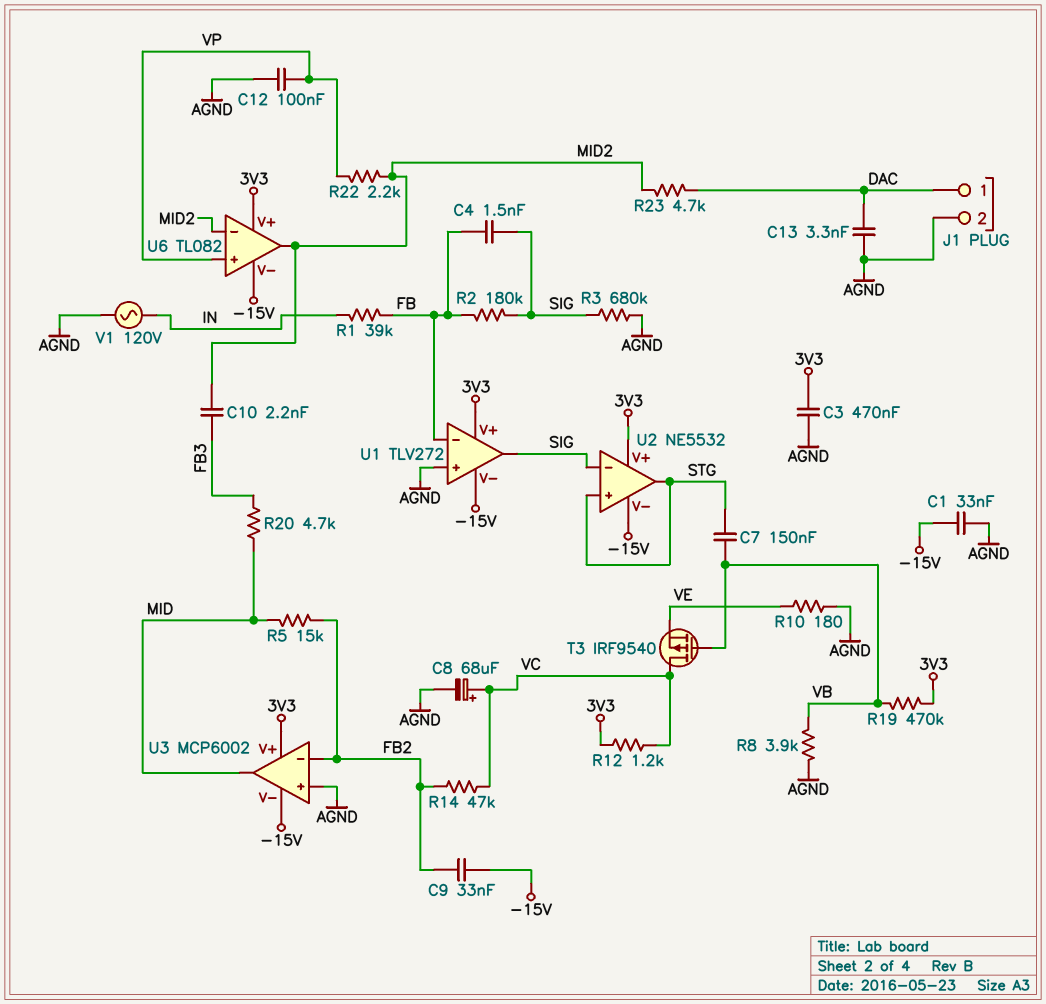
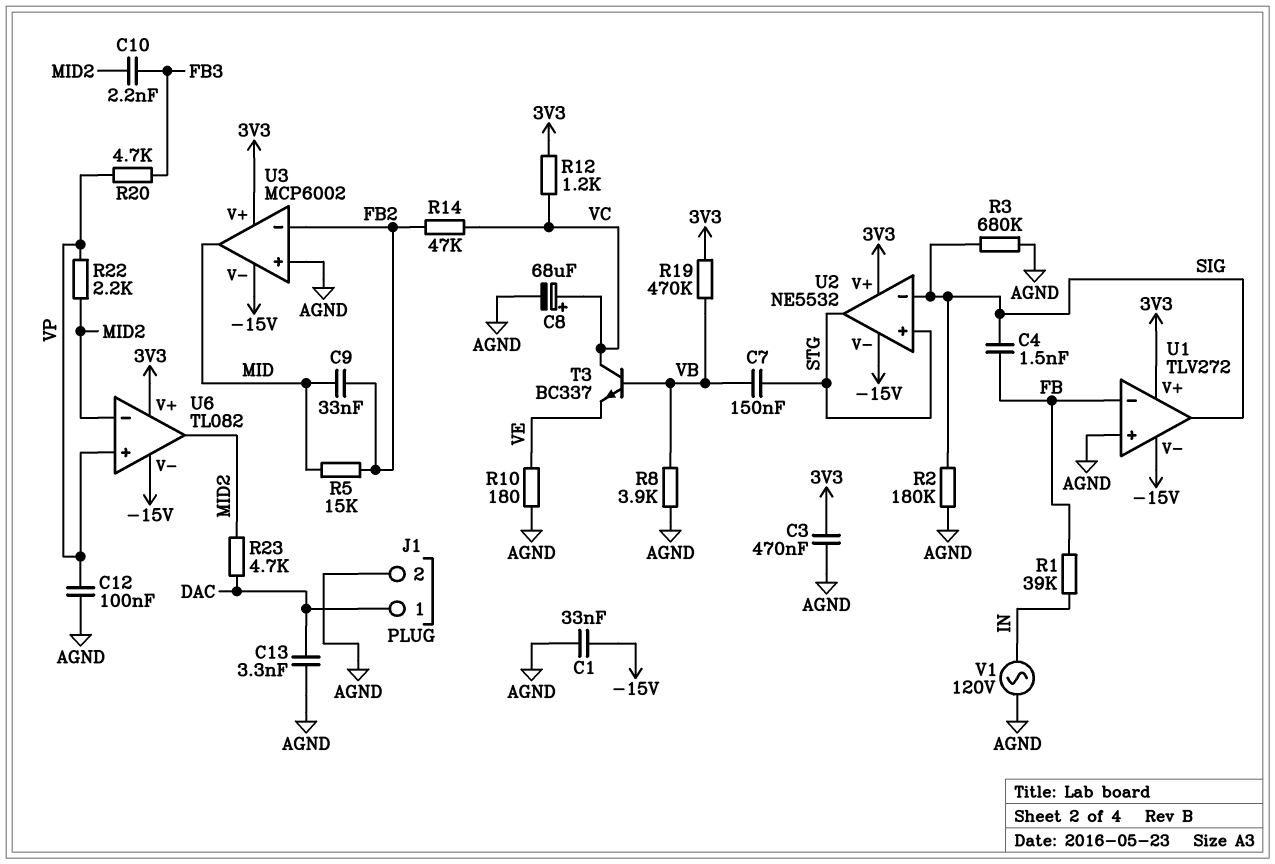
C9: 33nF (-15V, FB2) -> 33nF (FB2, MID)
R2: 180k (FB, SIG) -> 180k (AGND, SIG)
R20: 4.7k (FB3, MID) -> 4.7k (FB3, VP)
T3: PMOS IRF9540 (G VB, D VC, S VE) -> NPN BC337 (B VB, C VC, E VE)

